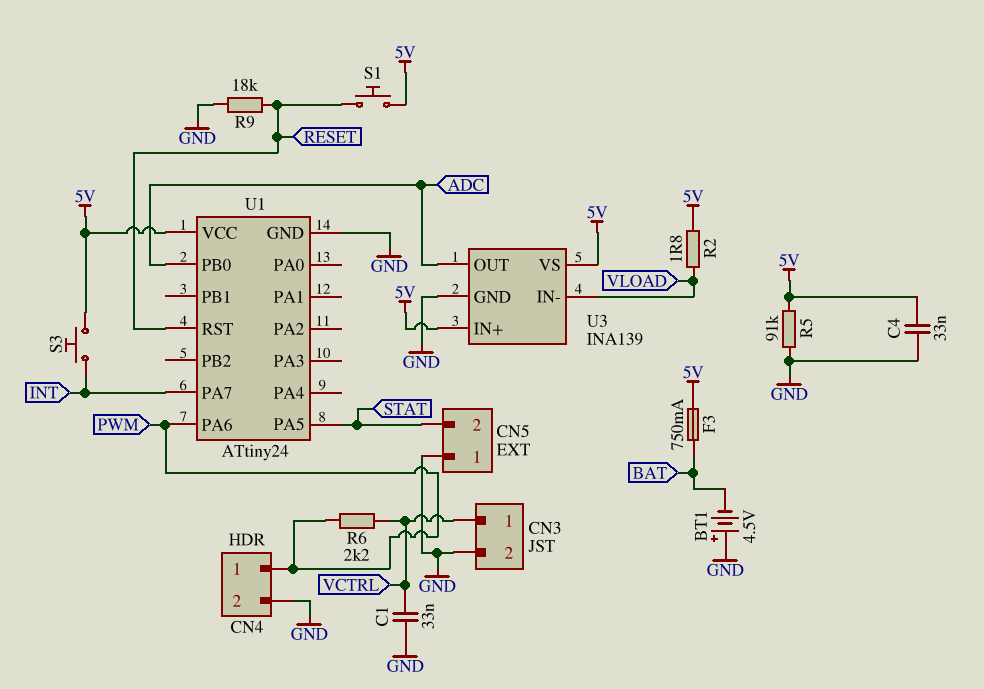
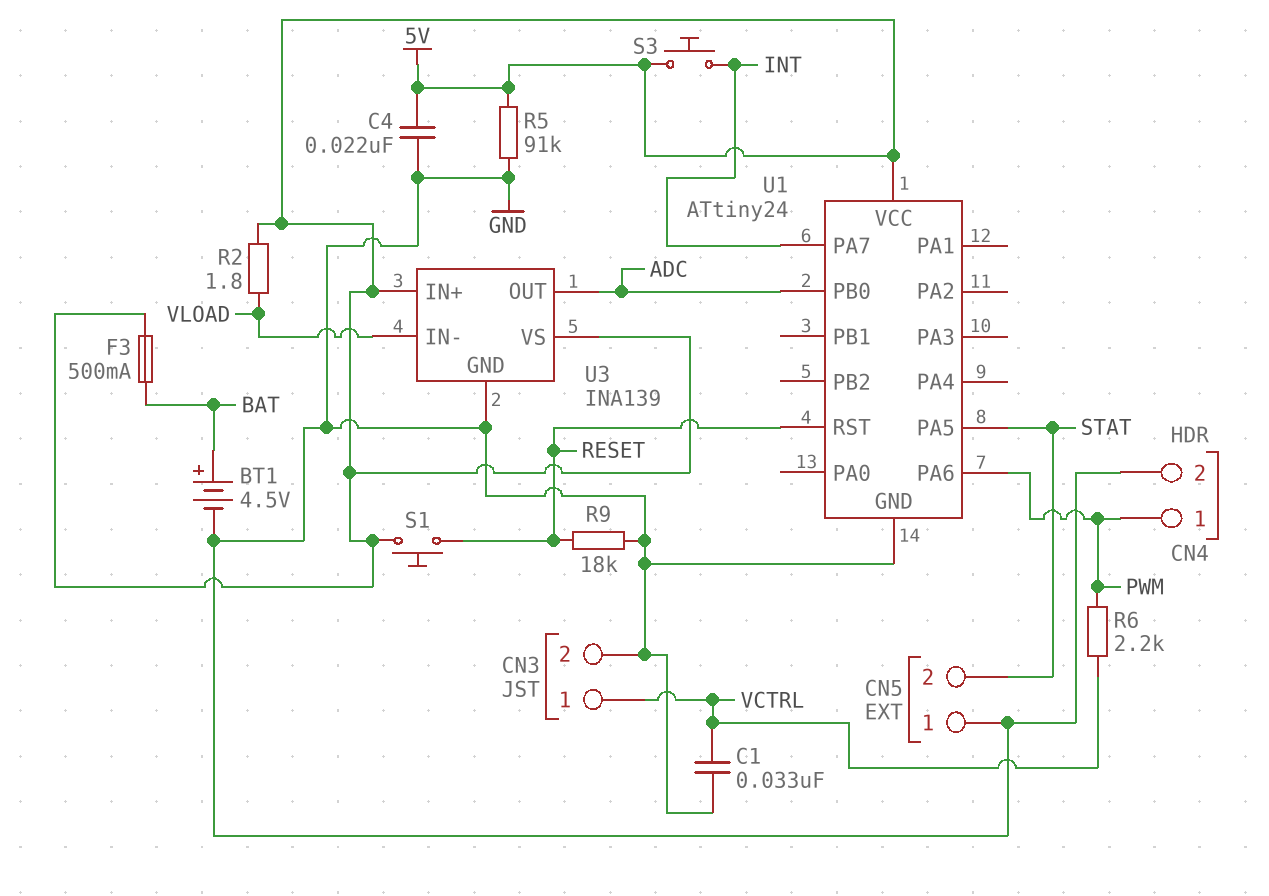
BT1: 4.5V (plus GND, minus BAT) -> 4.5V (plus BAT, minus GND)
C4: 33nF (5V, GND) -> 22nF (5V, GND)
F3: 750mA (5V, BAT) -> 500mA (5V, BAT)

